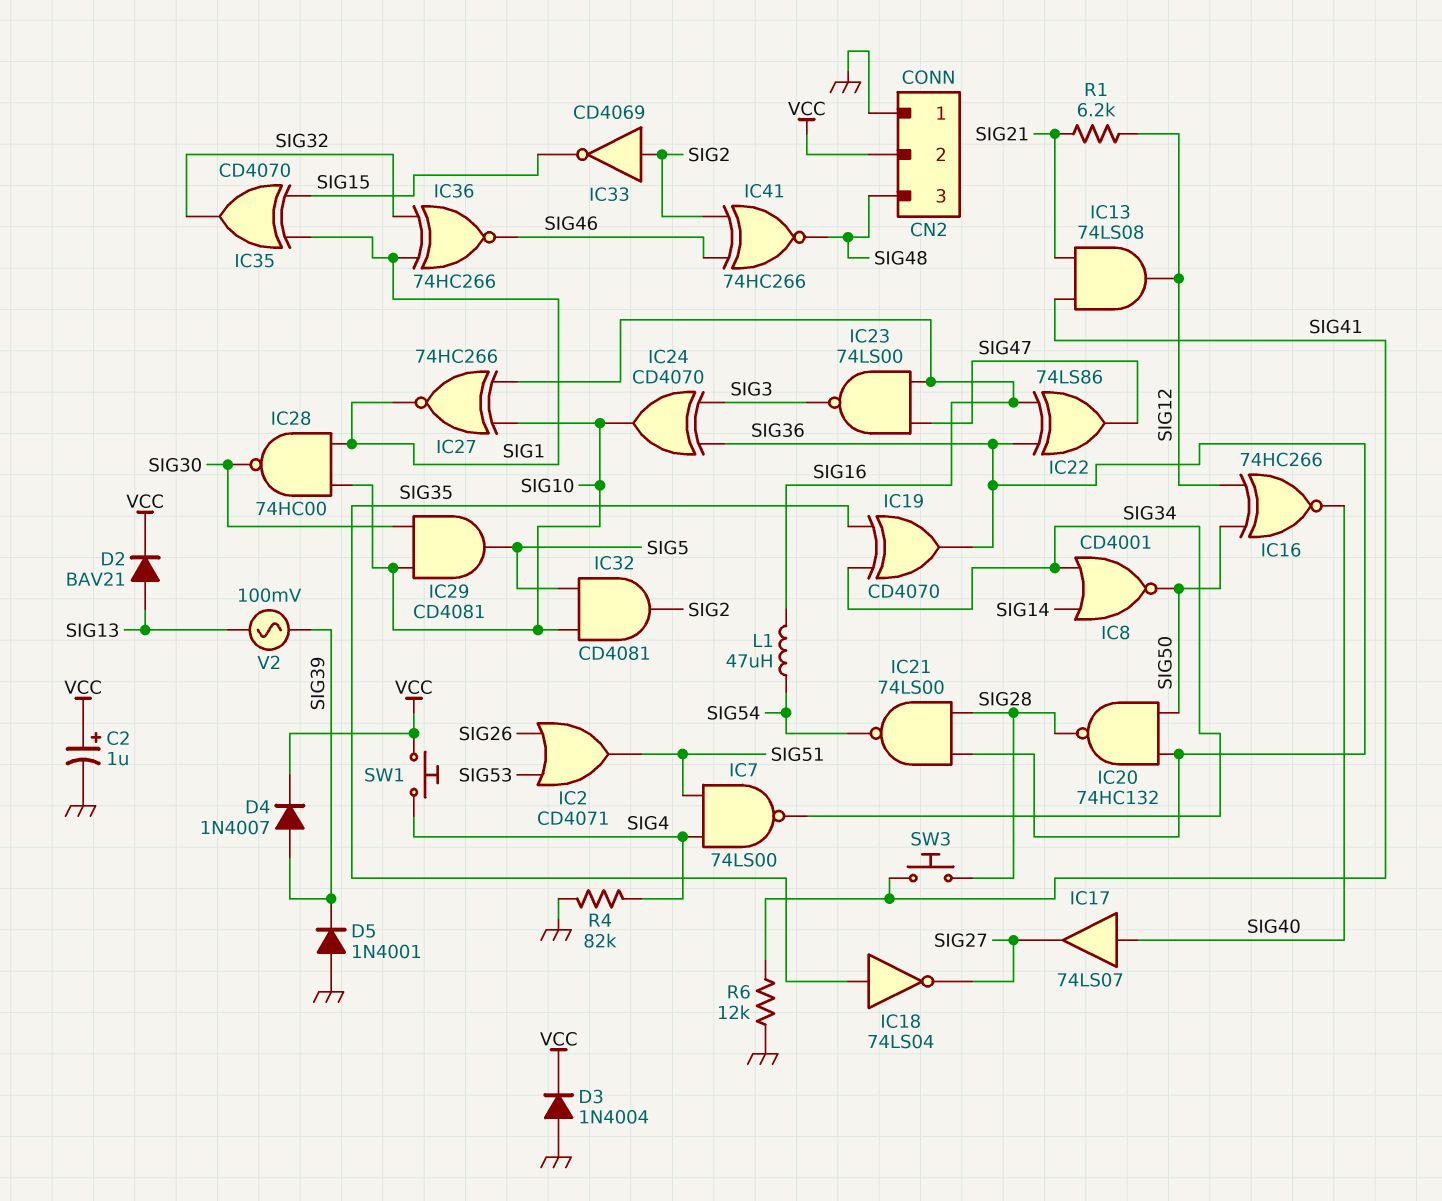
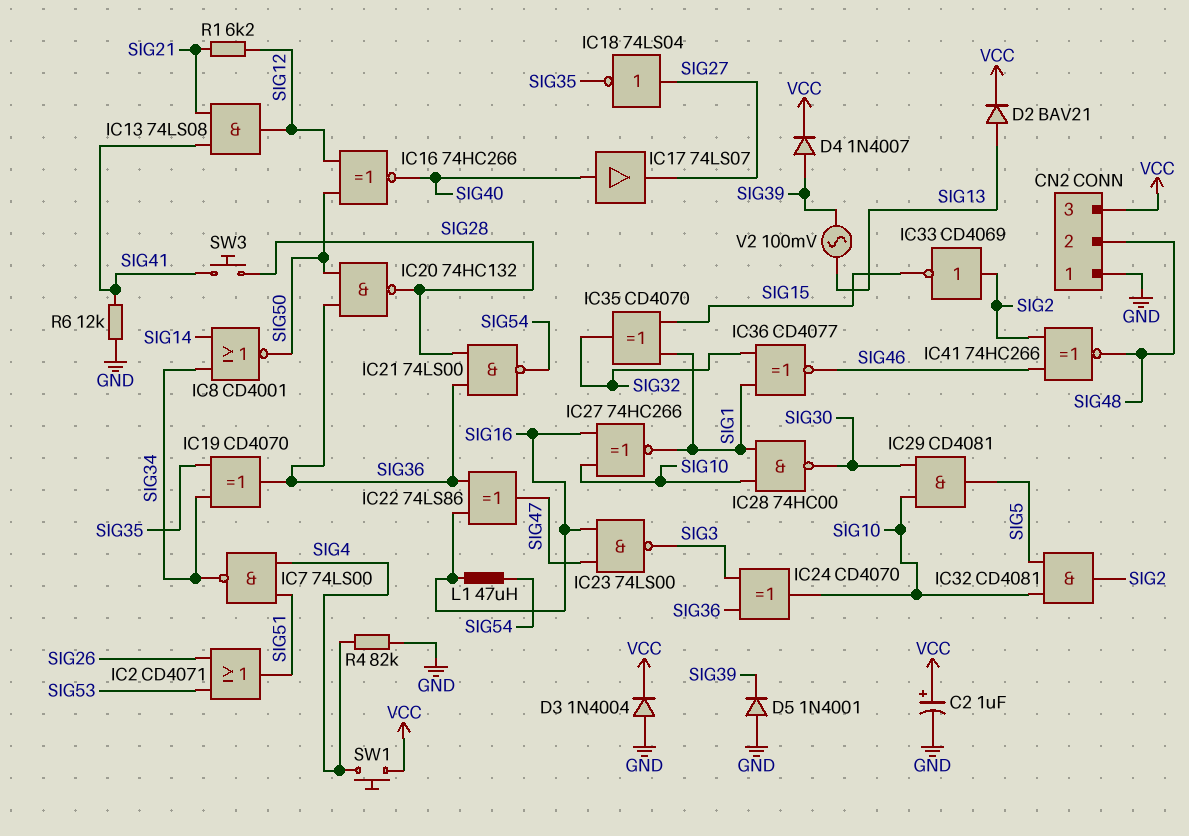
CN2 pin 2: VCC -> SIG48
CN2 pin 3: SIG48 -> VCC
IC18: NOT 74LS04 (in SIG35, out SIG27) -> NOT 74LS04 (in SIG27, out SIG35)
IC36: XNOR 74HC266 (in SIG1, in SIG32, out SIG46) -> XNOR CD4077 (in SIG1, in SIG32, out SIG46)

